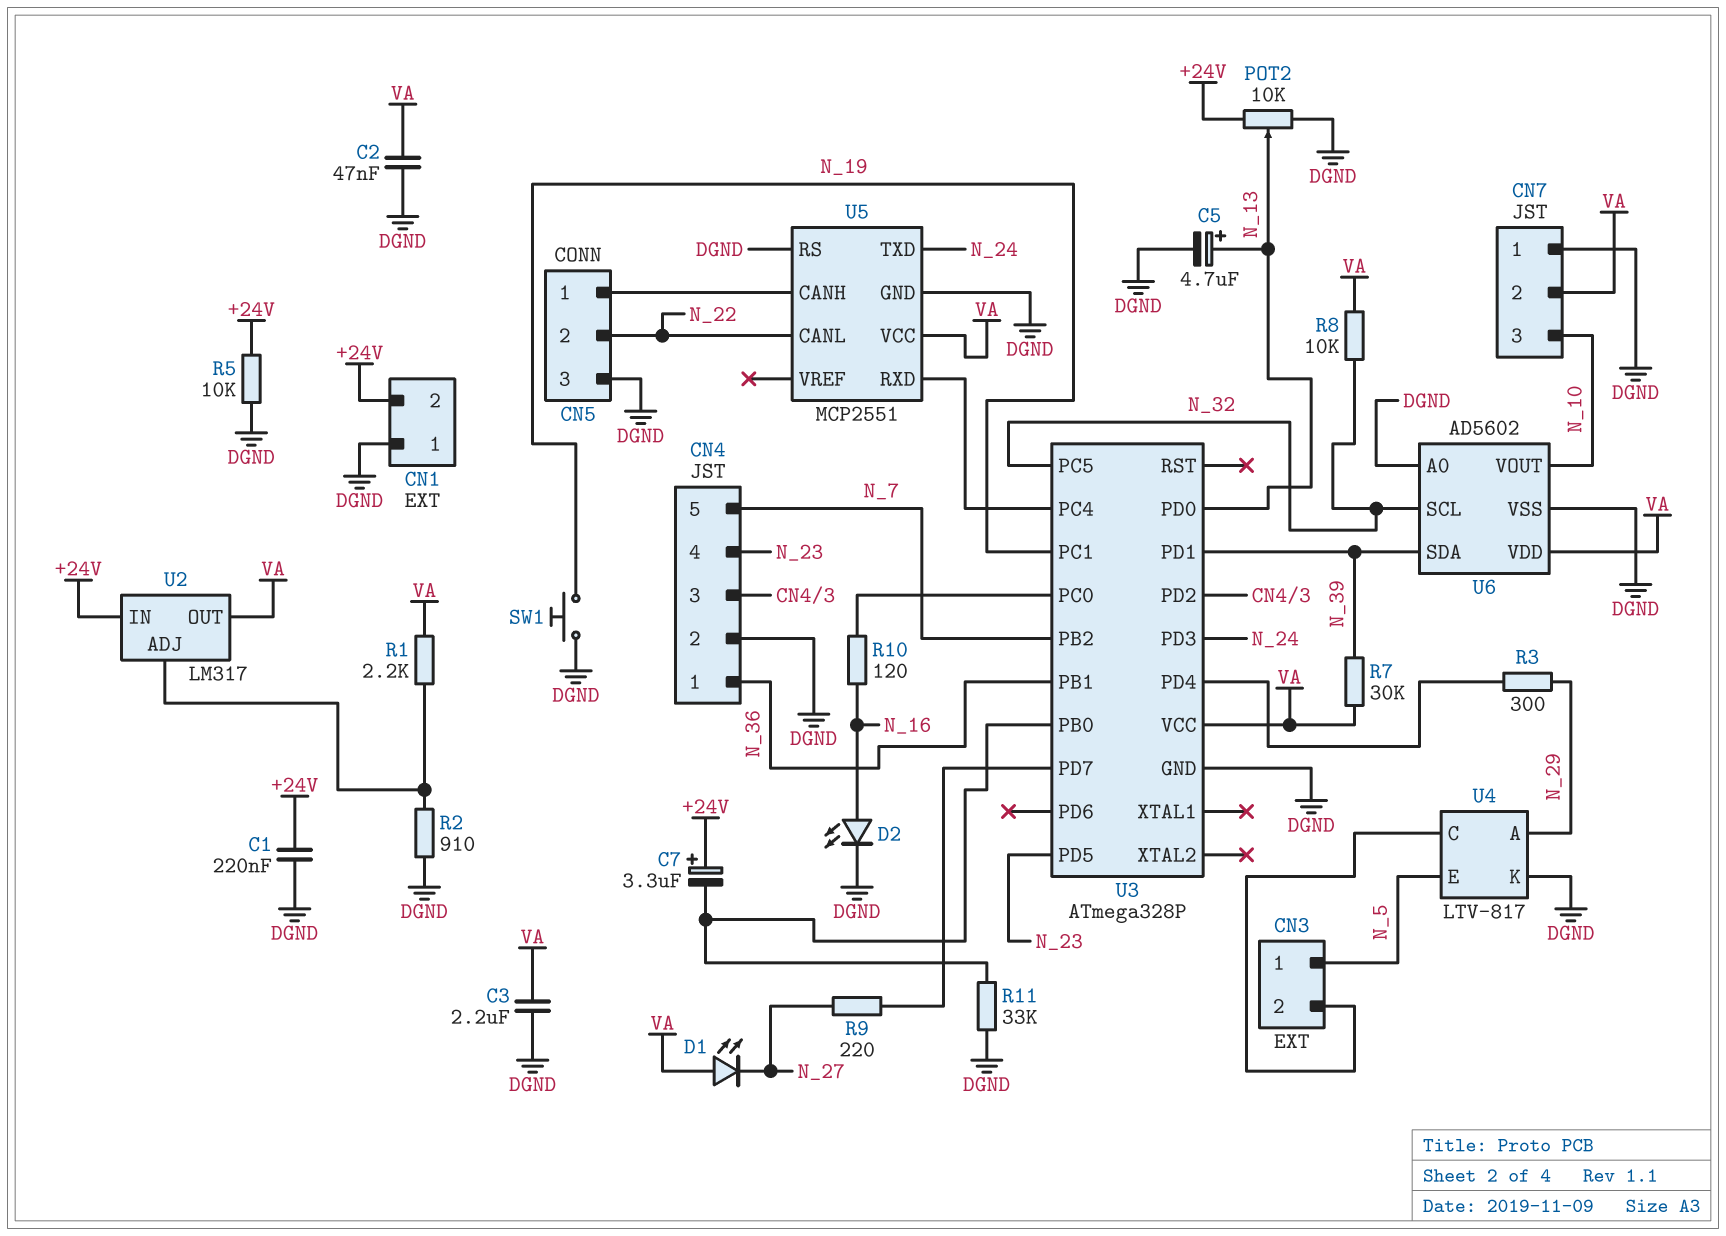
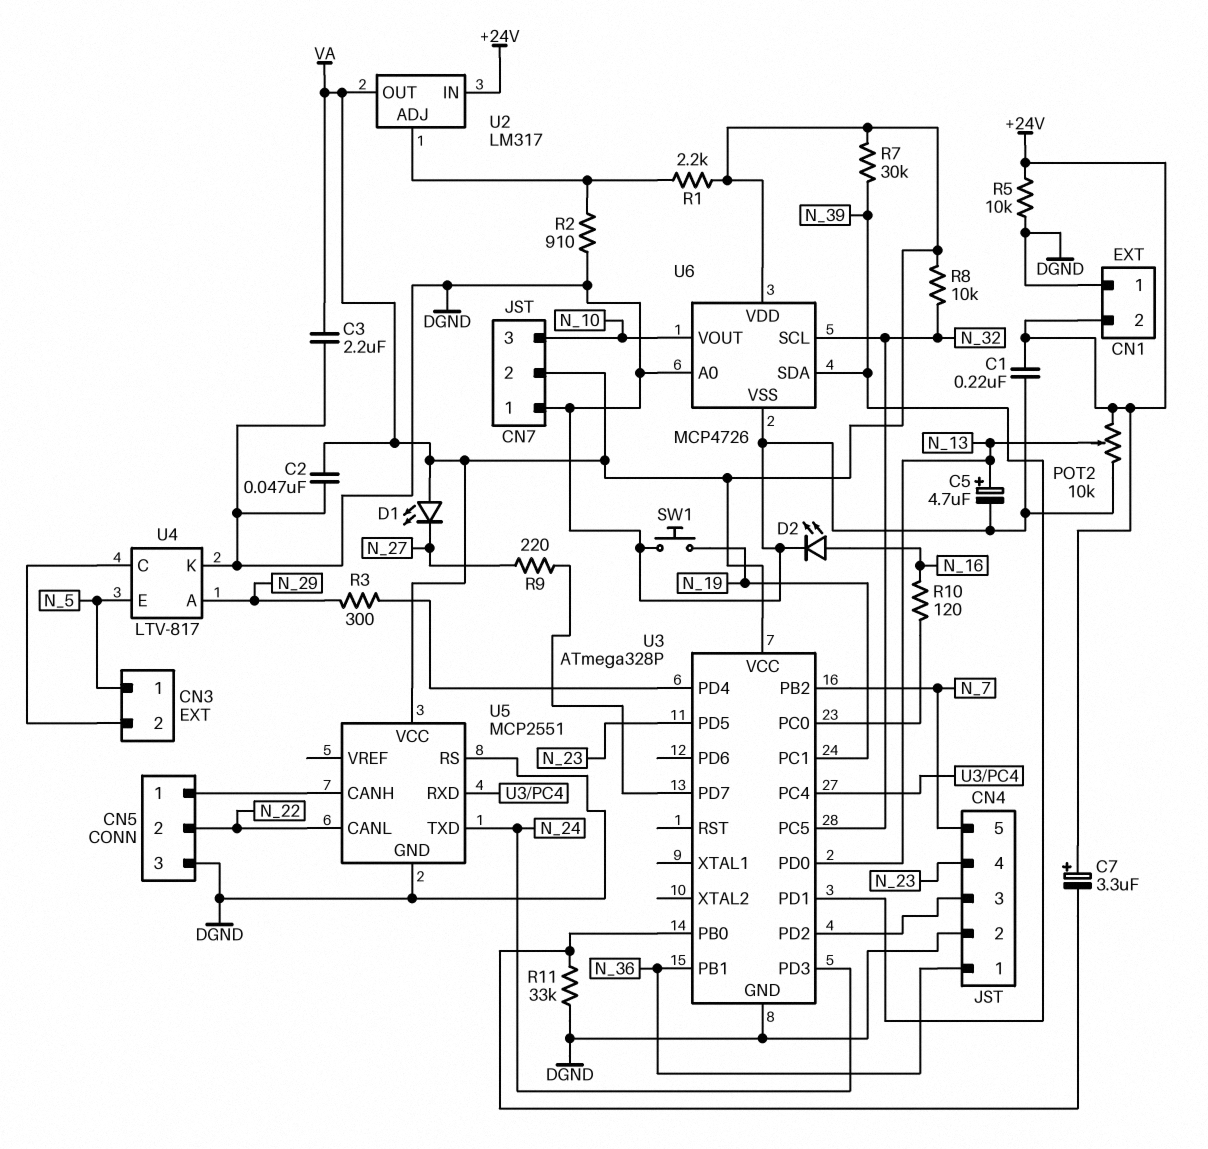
U6: AD5602 -> MCP4726

